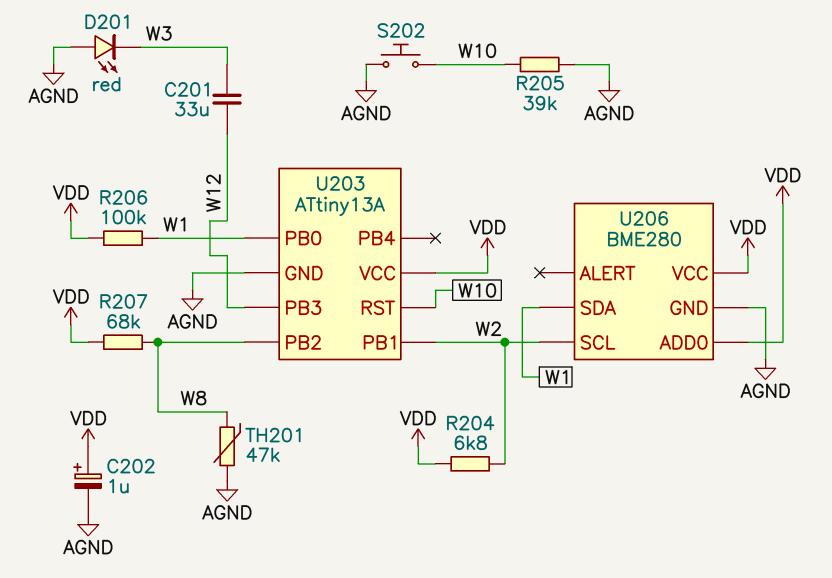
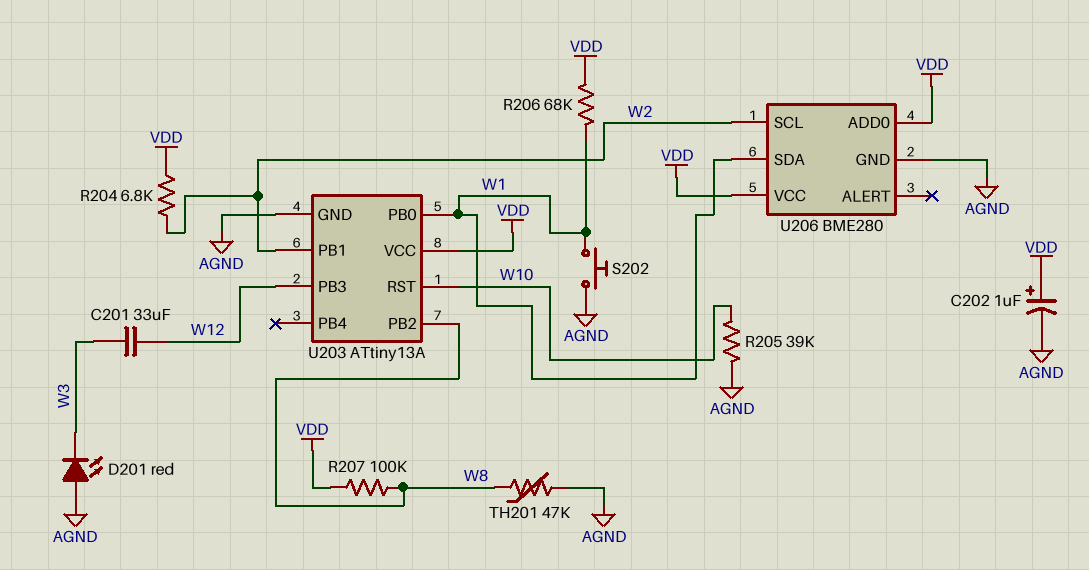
R206: 100k (VDD, W1) -> 68k (VDD, W1)
R207: 68k (VDD, W8) -> 100k (VDD, W8)
S202: button (AGND, W10) -> button (AGND, W1)

